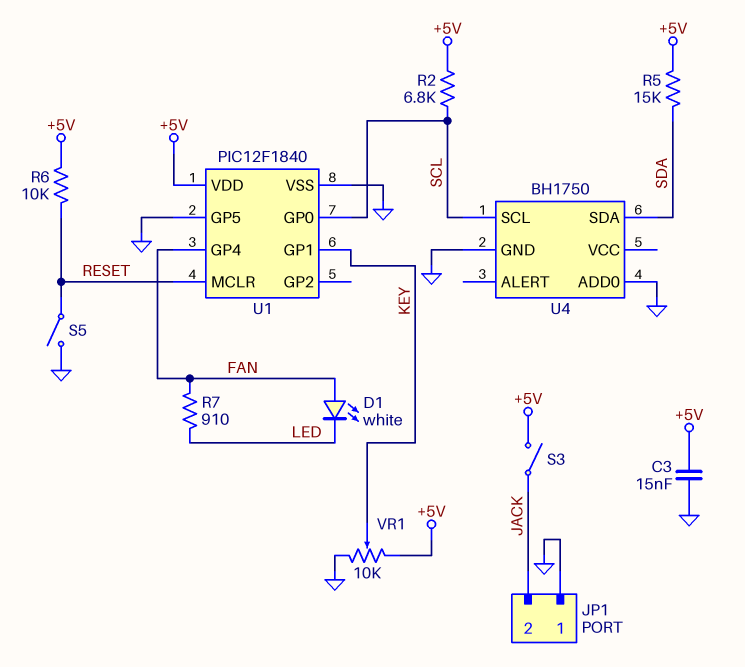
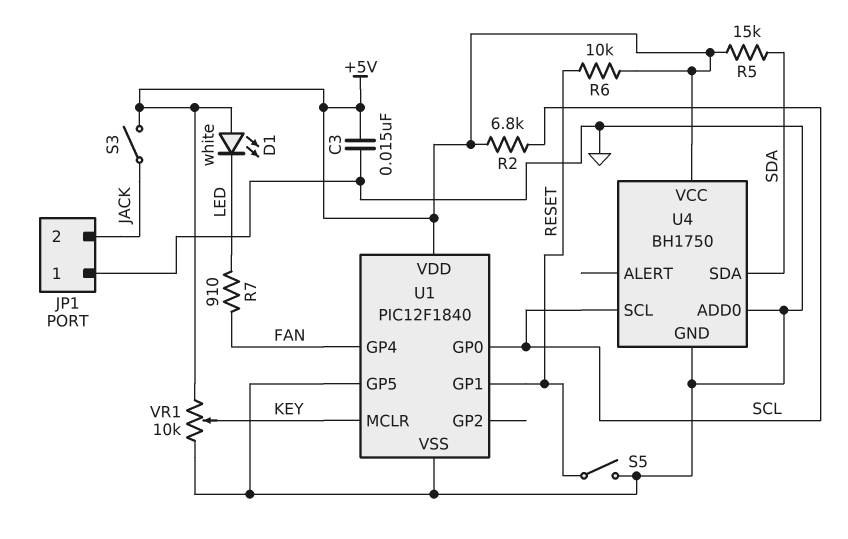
D1: LED white (A FAN, K LED) -> LED white (A +5V, K LED)
U1 pin GP1: KEY -> RESET
U1 pin MCLR: RESET -> KEY
U4 pin VCC: none -> +5V

